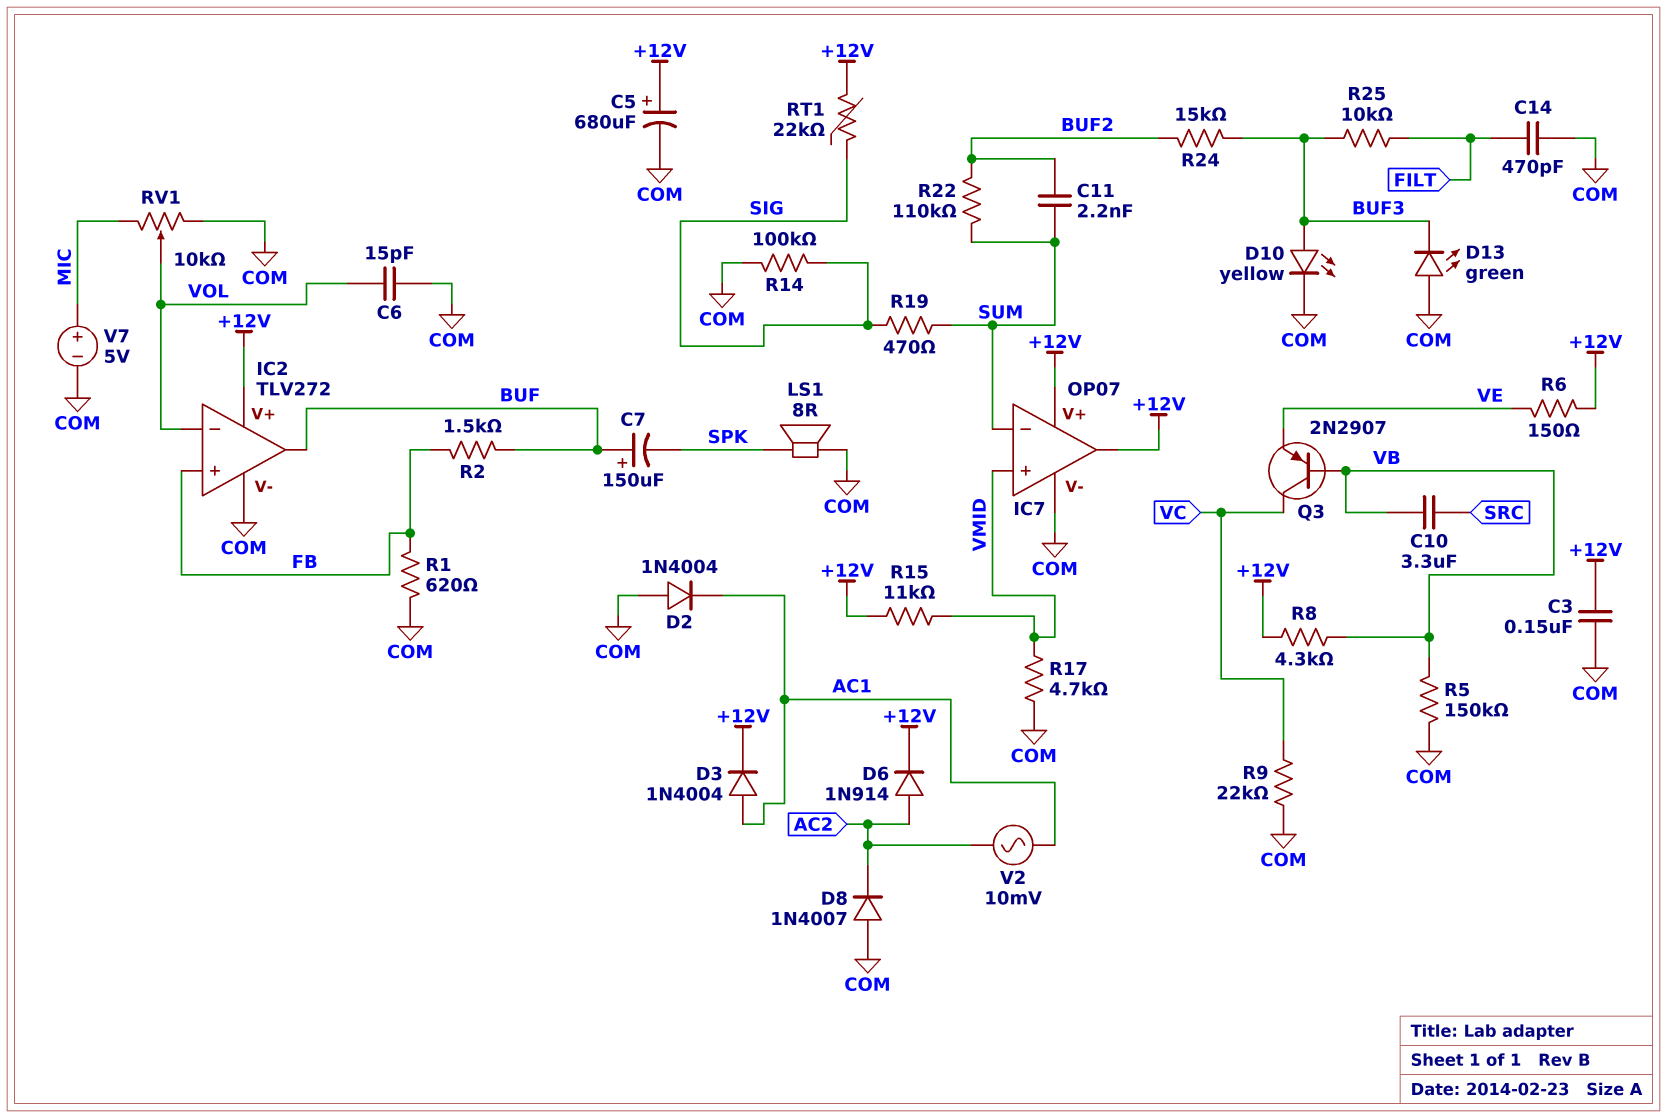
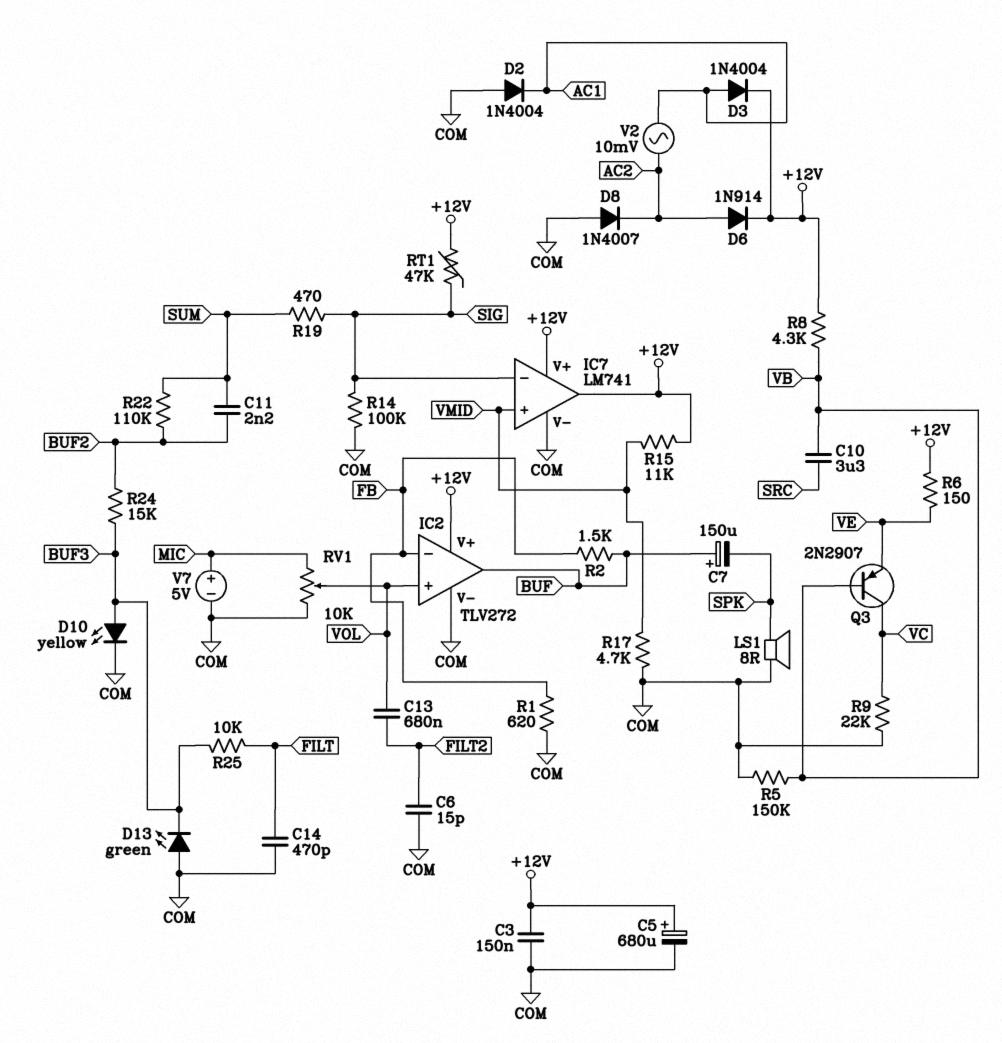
C6: 15pF (COM, VOL) -> 15pF (COM, FILT2)
C13: none -> 680nF (FILT2, VOL)
IC2 pin in+: FB -> VOL
IC2 pin in-: VOL -> FB
IC7: OP07 -> LM741
IC7 pin in-: SUM -> SIG
RT1: 22k (+12V, SIG) -> 47k (+12V, SIG)

